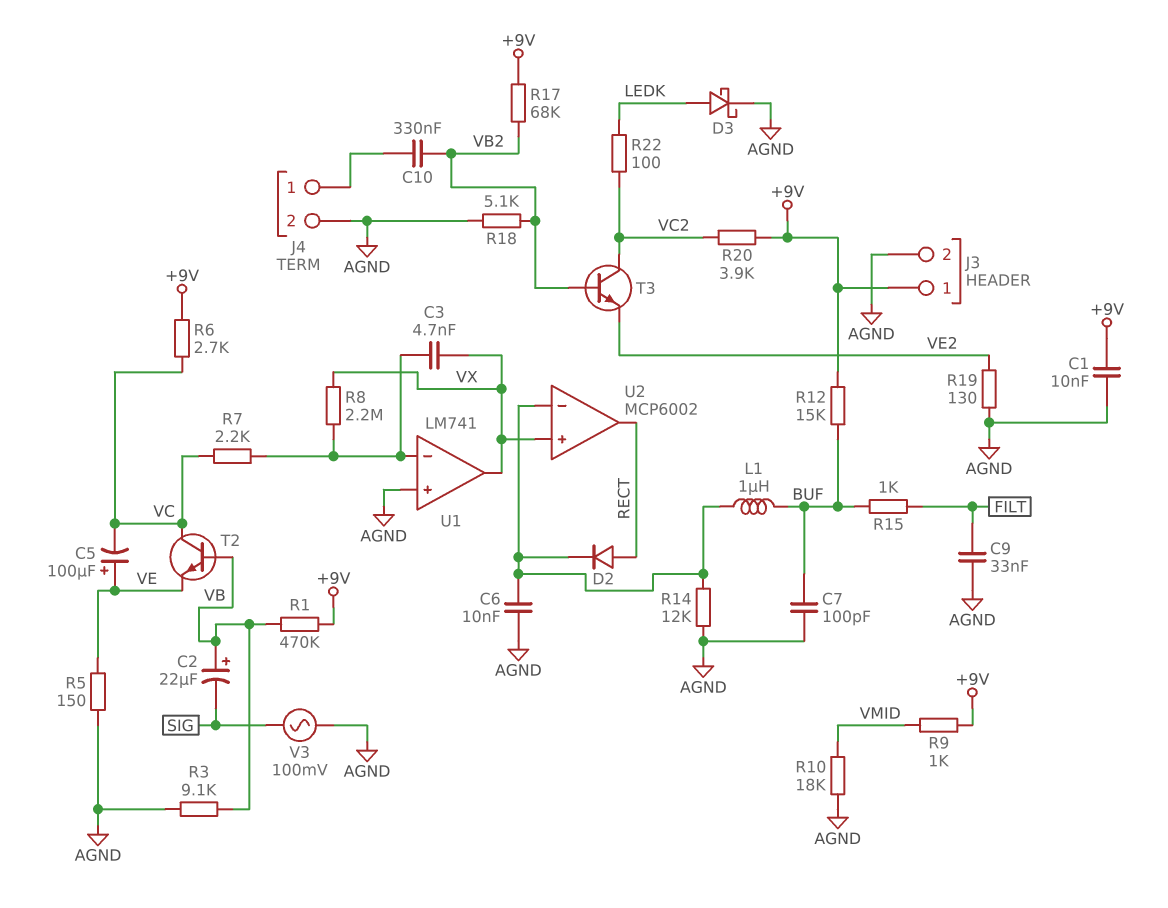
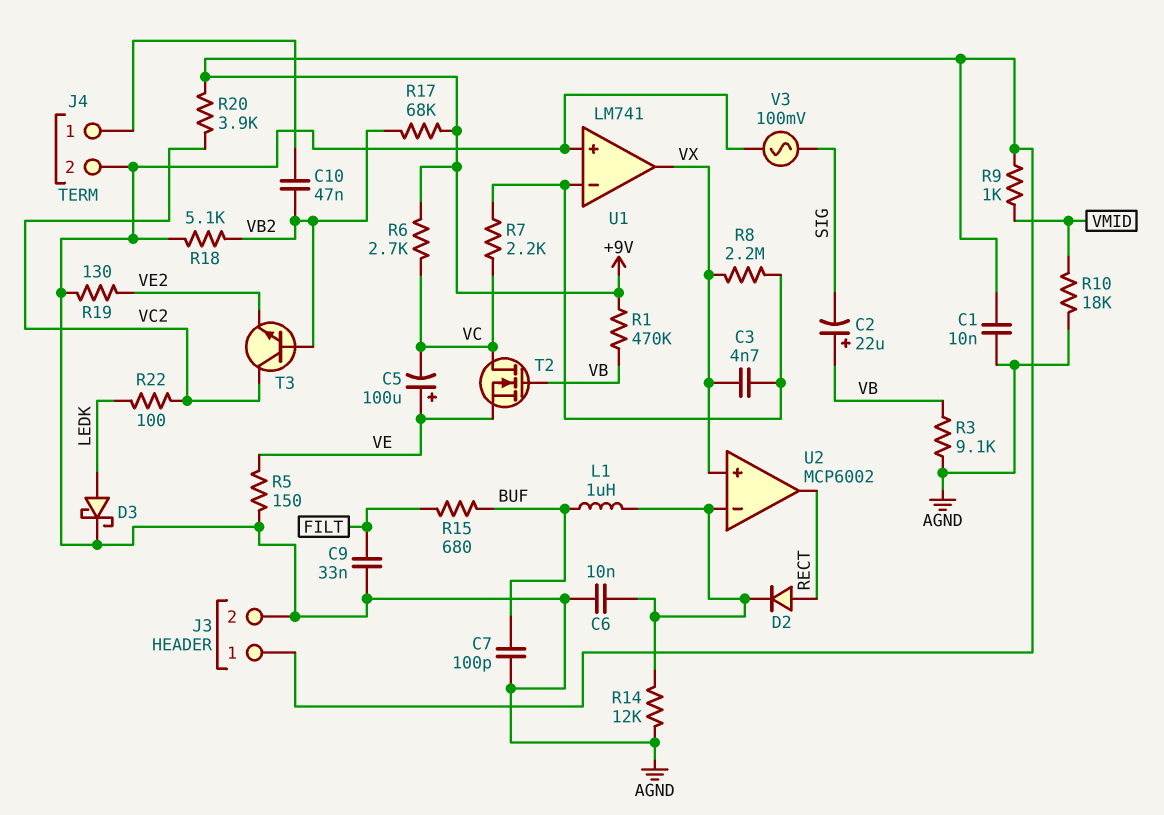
C10: 330nF (J4/1, VB2) -> 47nF (J4/1, VB2)
R12: 15k (+9V, BUF) -> none
R15: 1k (BUF, FILT) -> 680 (BUF, FILT)
T2: NPN (B VB, C VC, E VE) -> NMOS (G VB, D VC, S VE)

